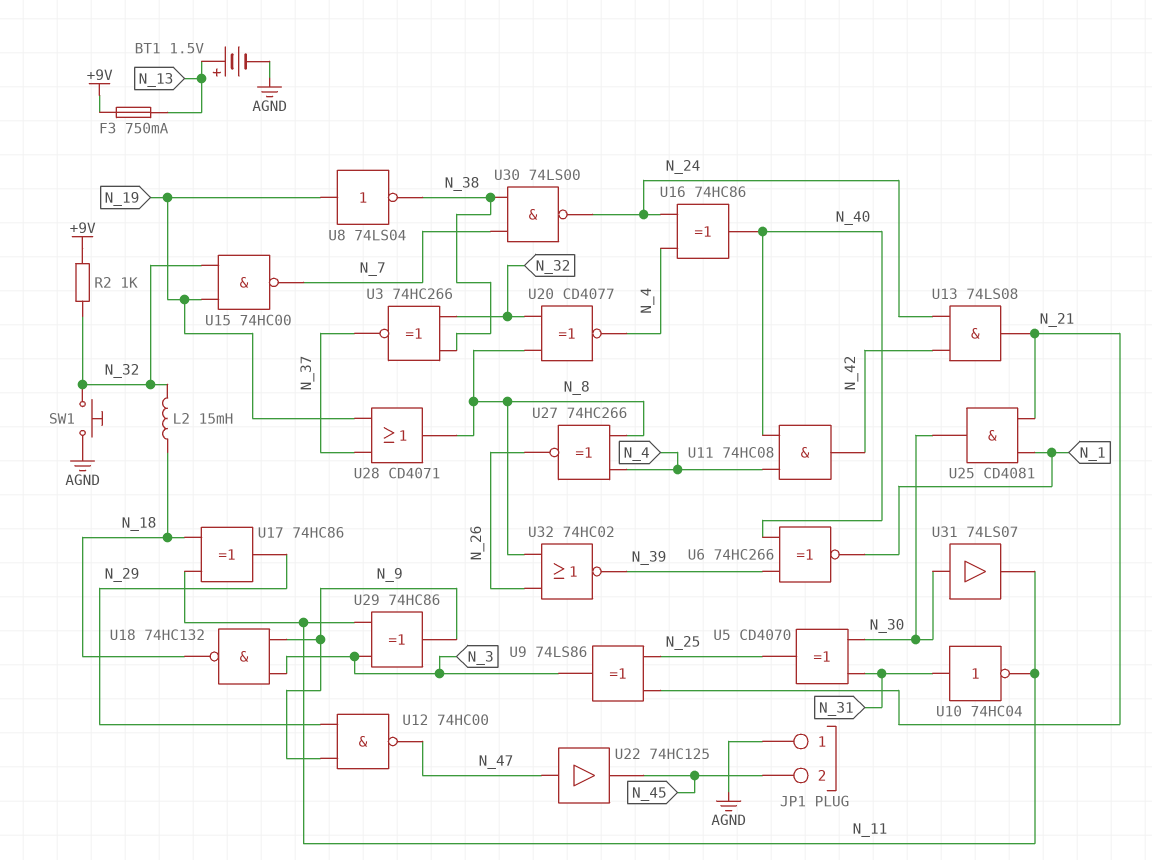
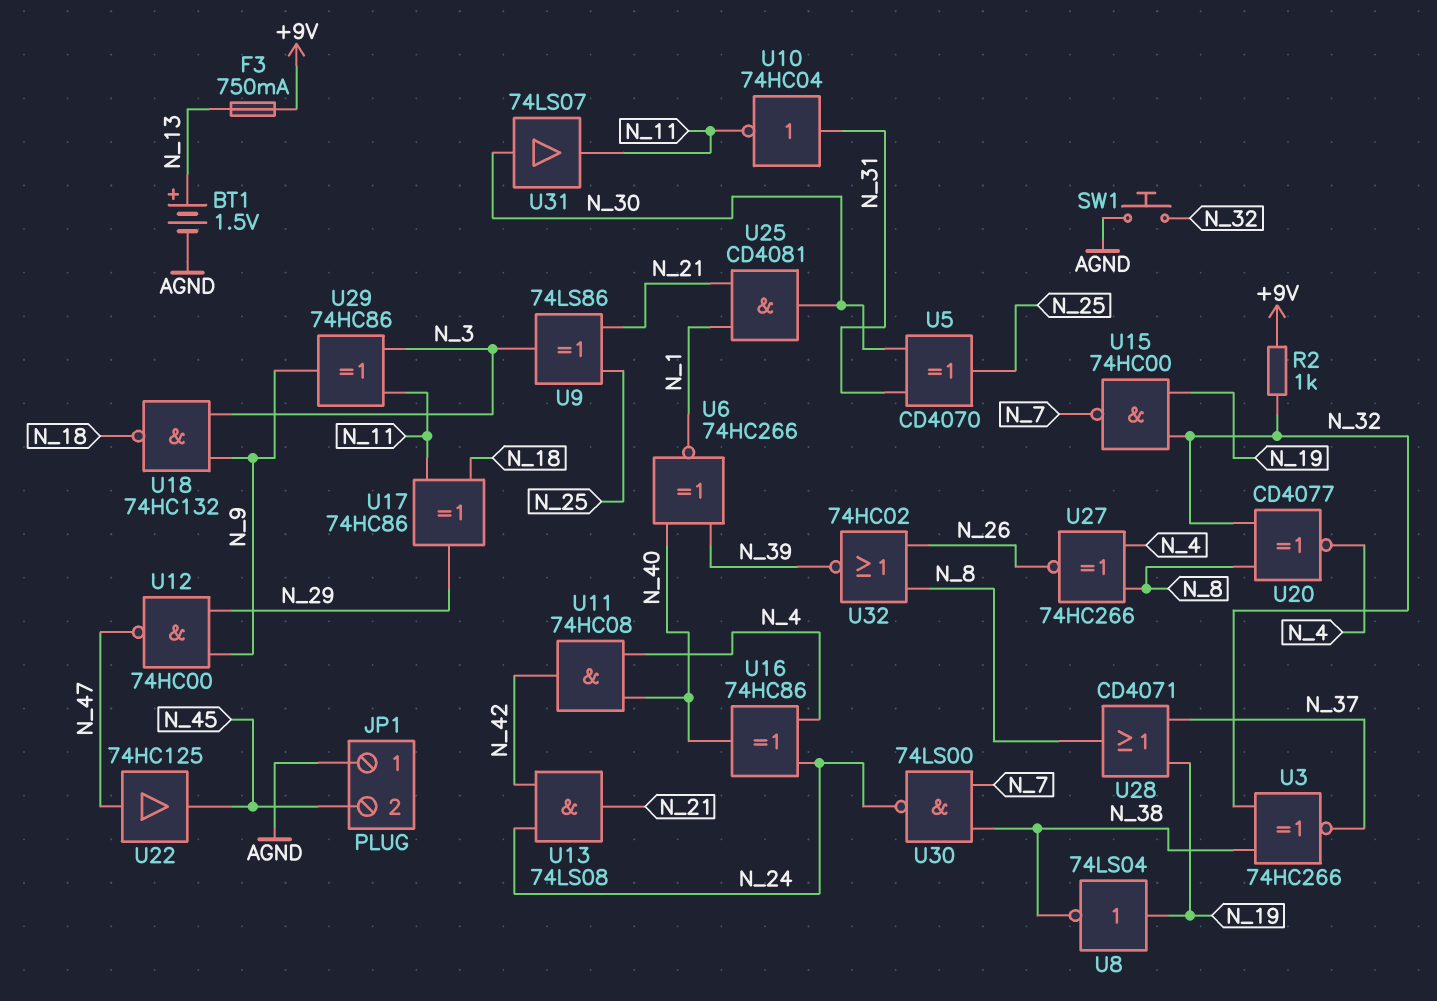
L2: 15mH (N_18, N_32) -> none

